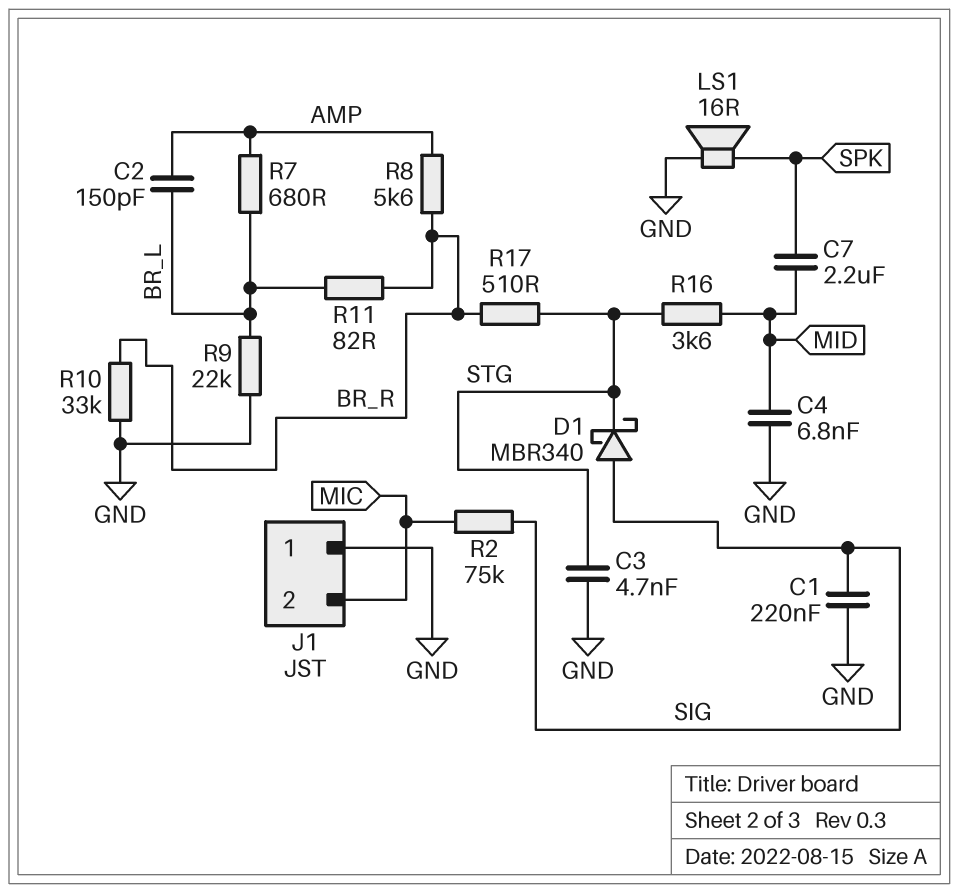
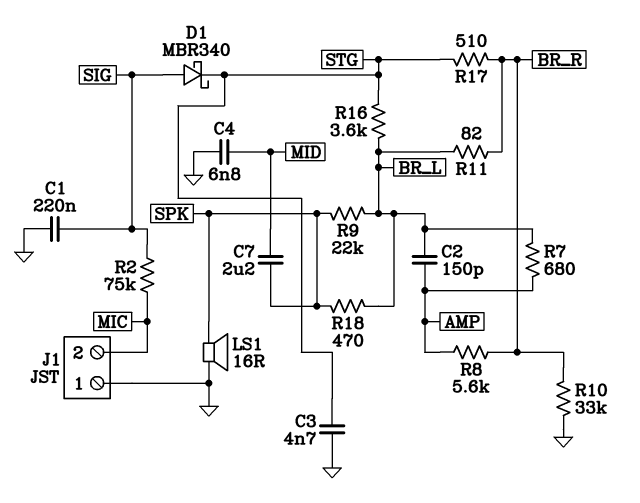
R9: 22k (BR_L, GND) -> 22k (BR_L, SPK)
R16: 3.6k (MID, STG) -> 3.6k (BR_L, STG)
R18: none -> 470 (BR_L, SPK)

